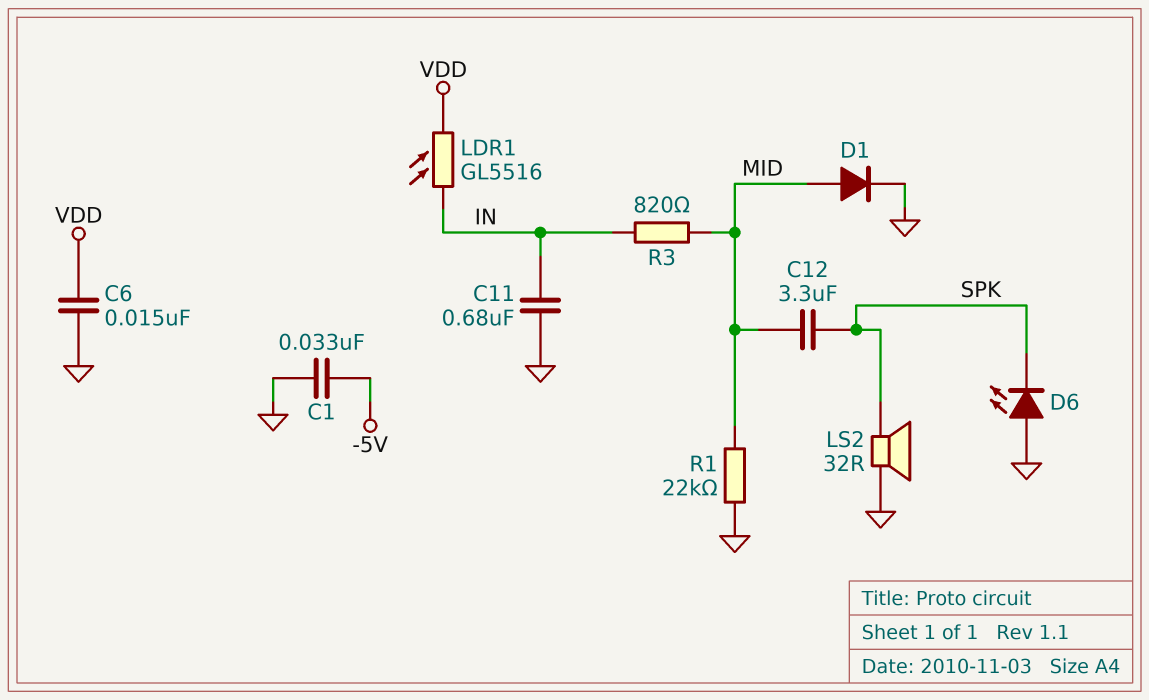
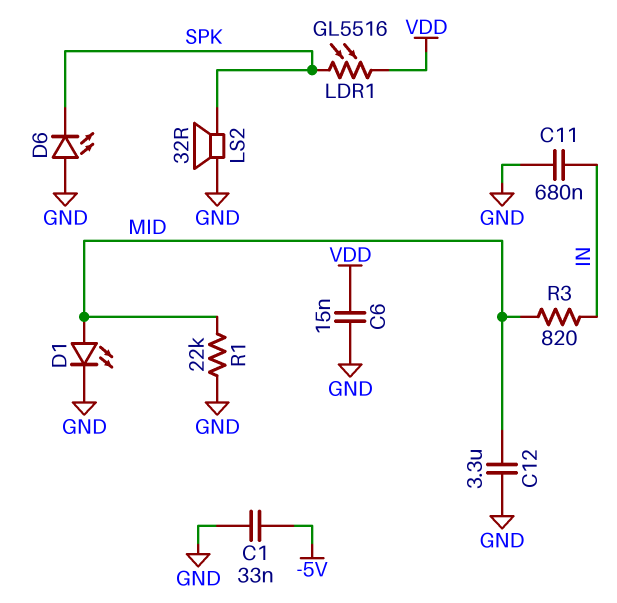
C12: 3.3uF (MID, SPK) -> 3.3uF (GND, MID)
D1: diode (A MID, K GND) -> LED (A MID, K GND)
LDR1: GL5516 (IN, VDD) -> GL5516 (SPK, VDD)

